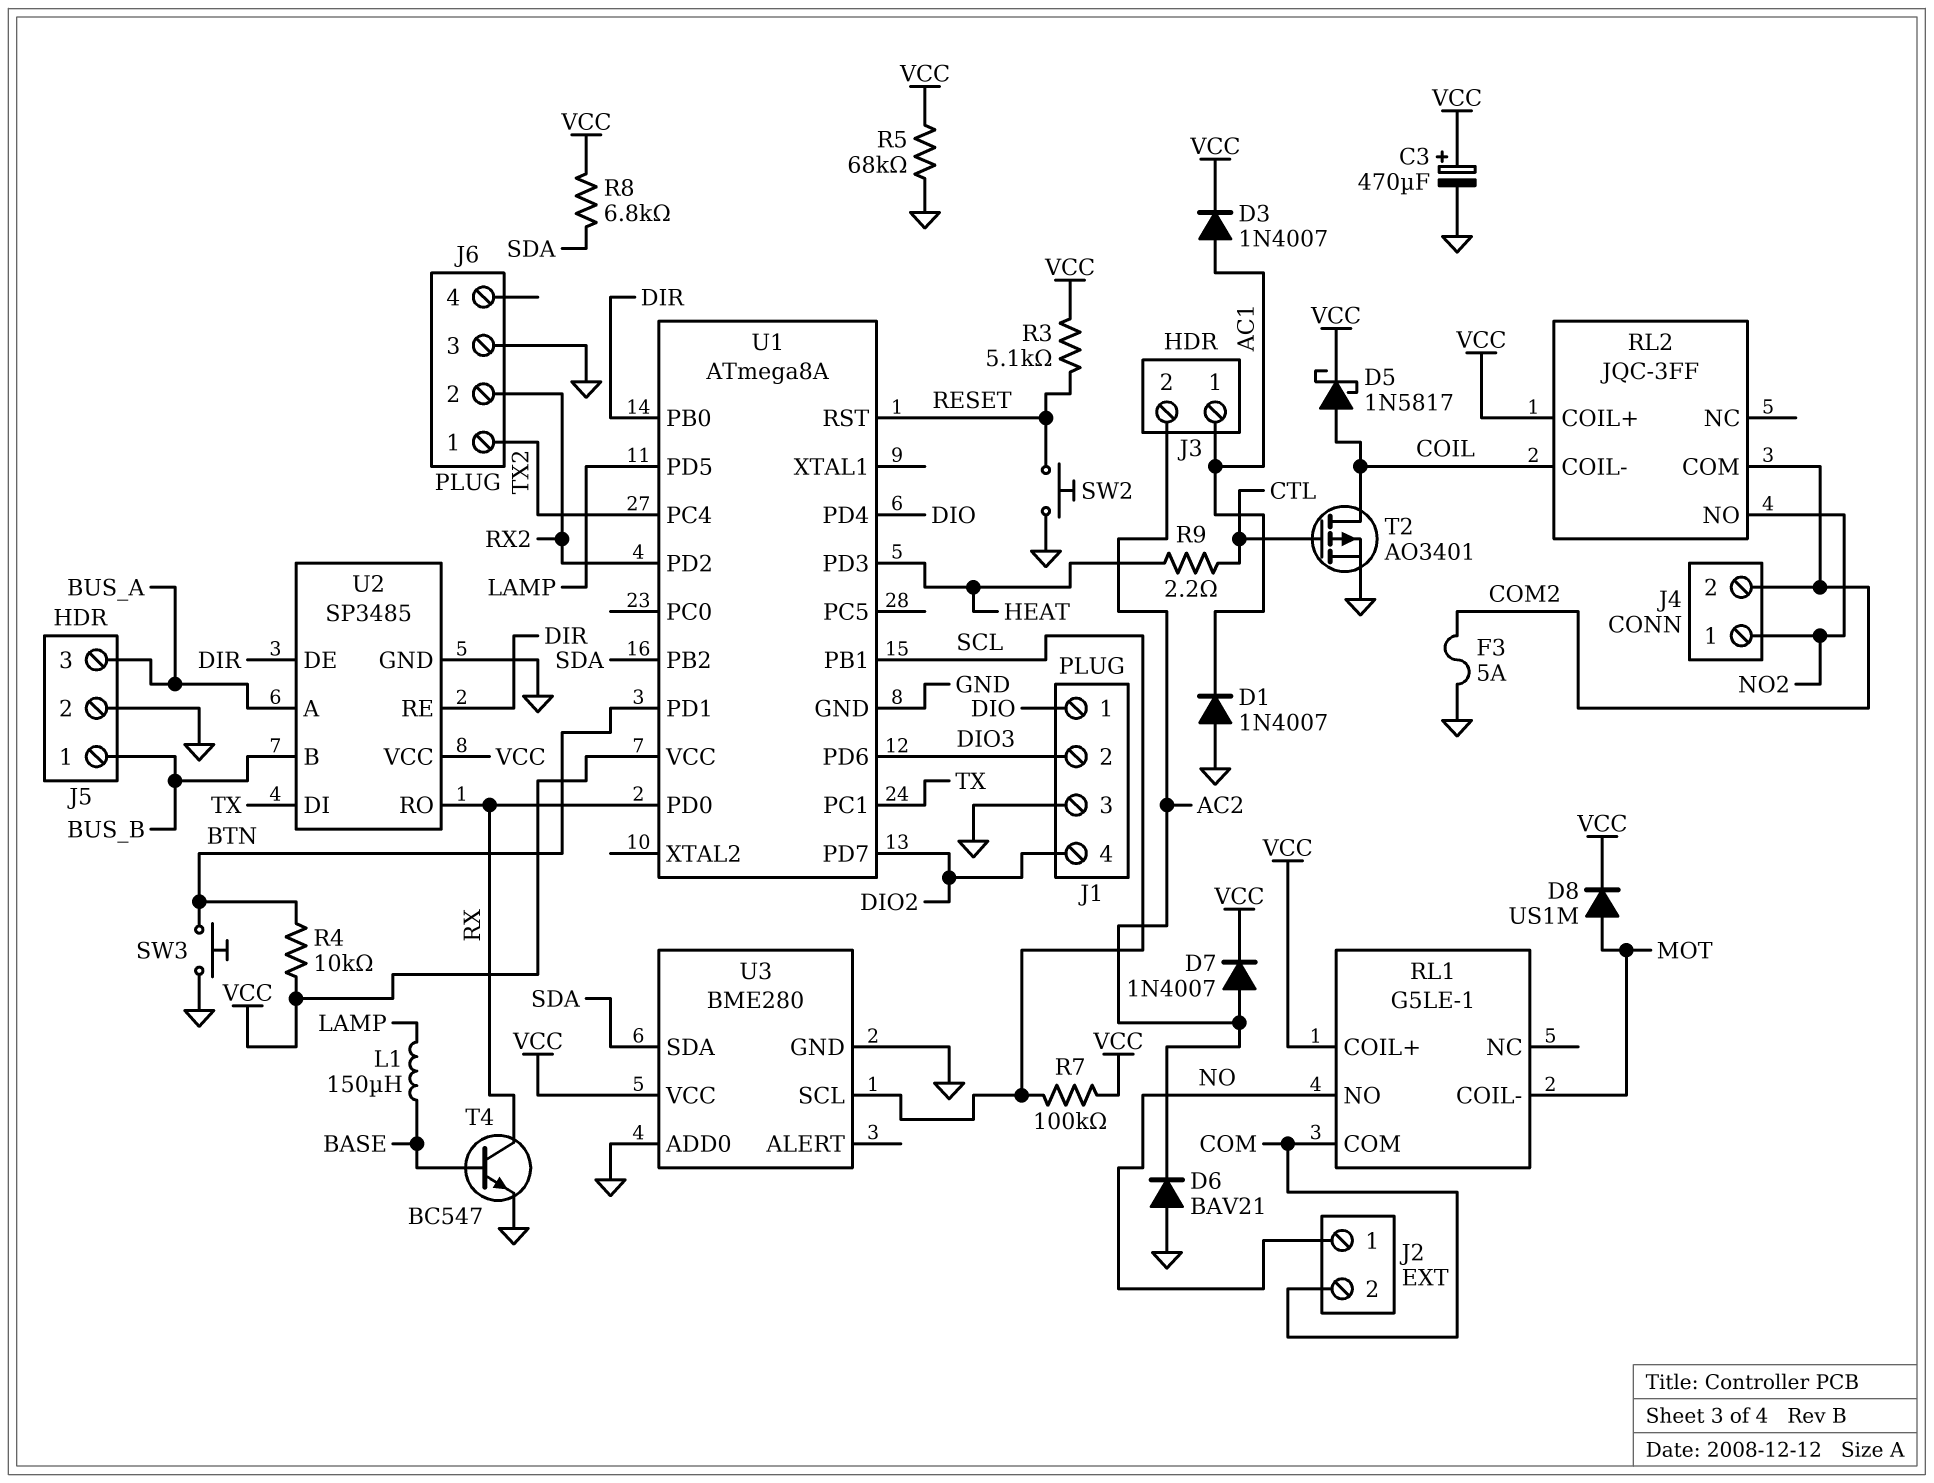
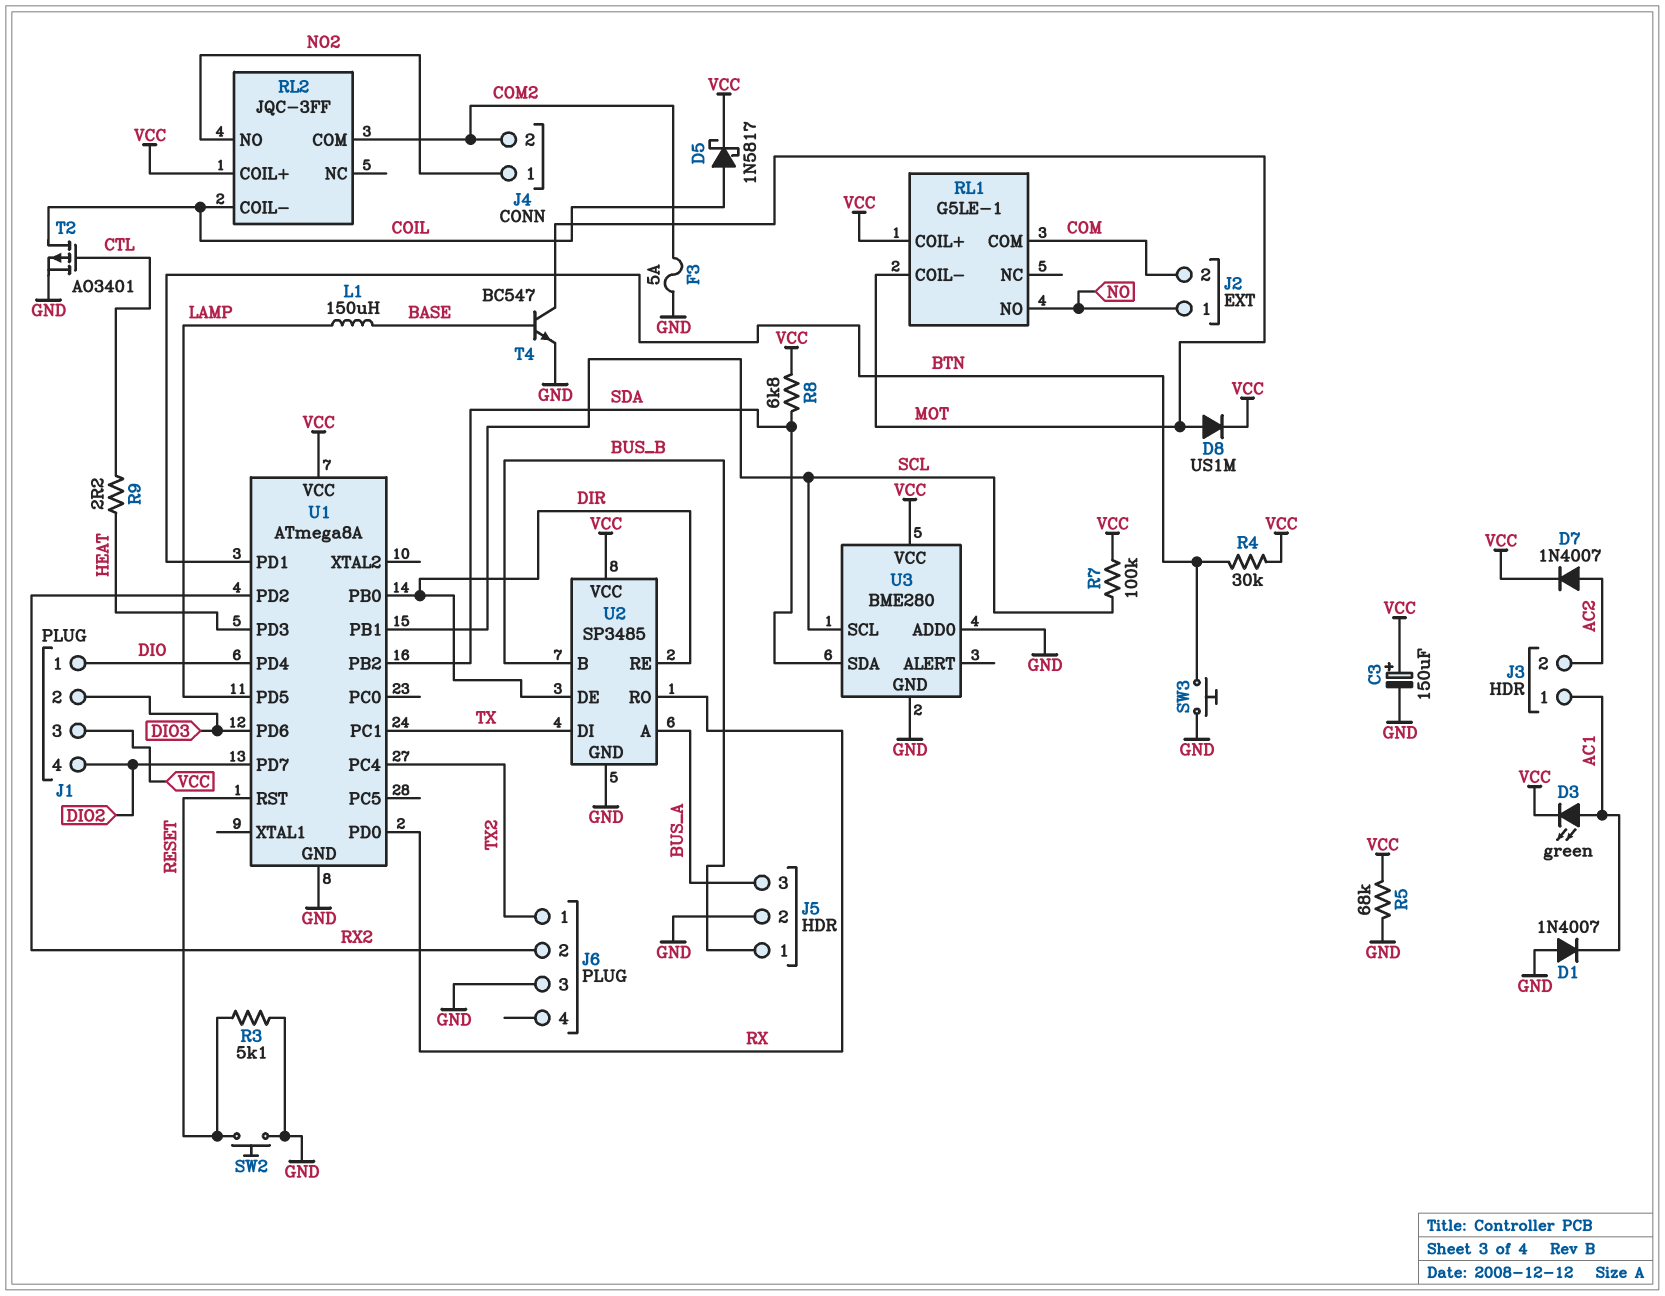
C3: 470uF (plus VCC, minus GND) -> 150uF (plus VCC, minus GND)
D3: diode 1N4007 (A AC1, K VCC) -> LED green (A AC1, K VCC)
D6: diode BAV21 (A GND, K AC2) -> none
J1 pin 3: GND -> VCC
R3: 5.1k (RESET, VCC) -> 5.1k (GND, RESET)
R4: 10k (BTN, VCC) -> 30k (BTN, VCC)
T4: NPN BC547 (B BASE, C RX, E GND) -> NPN BC547 (B BASE, C MOT, E GND)

